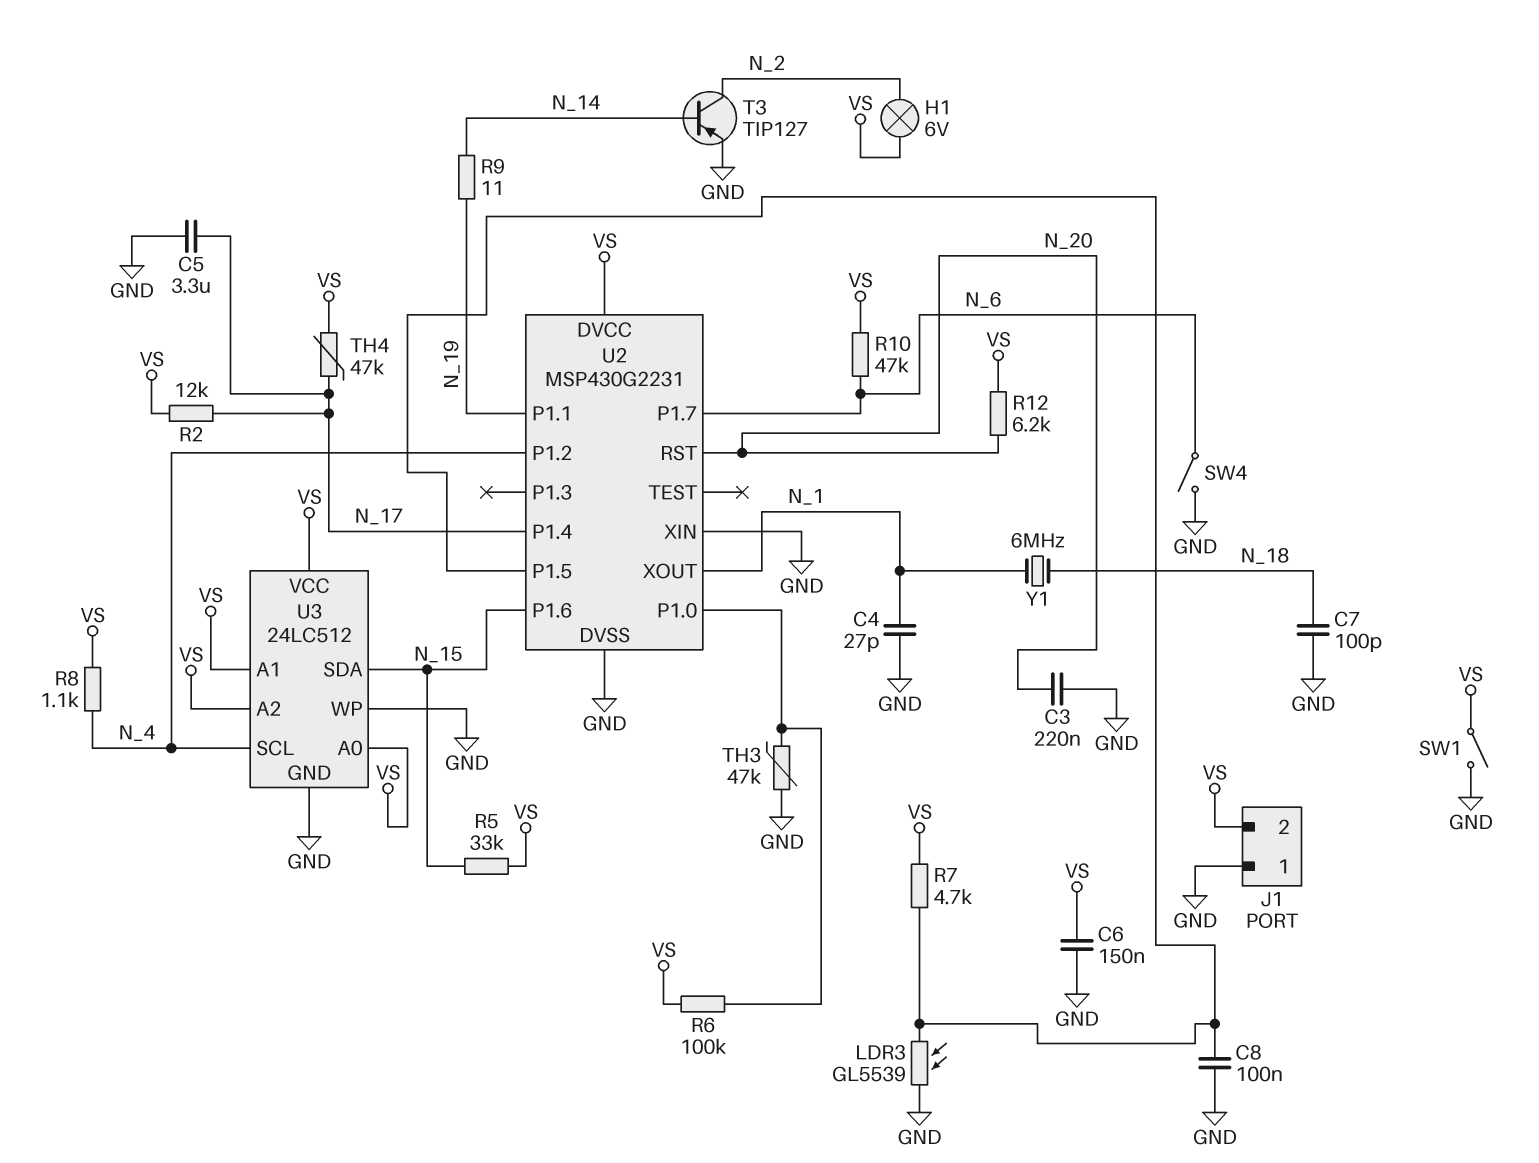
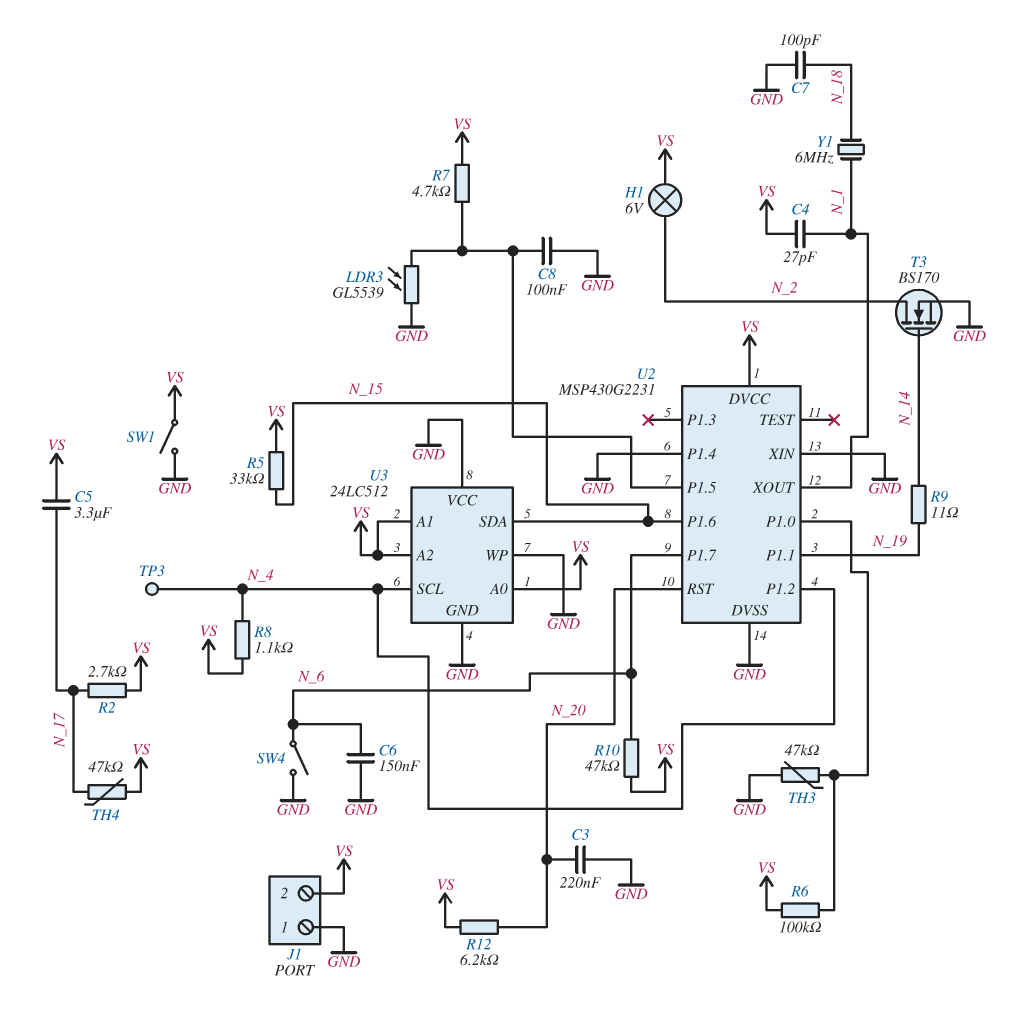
C4: 27pF (GND, N_1) -> 27pF (N_1, VS)
C5: 3.3uF (GND, N_17) -> 3.3uF (N_17, VS)
C6: 150nF (GND, VS) -> 150nF (GND, N_6)
R2: 12k (N_17, VS) -> 2.7k (N_17, VS)
T3: PNP TIP127 (B N_14, C N_2, E GND) -> NMOS BS170 (G N_14, D N_2, S GND)
TP3: none -> test point (N_4)
U2 pin P1.4: N_17 -> GND
U3 pin VCC: VS -> GND

